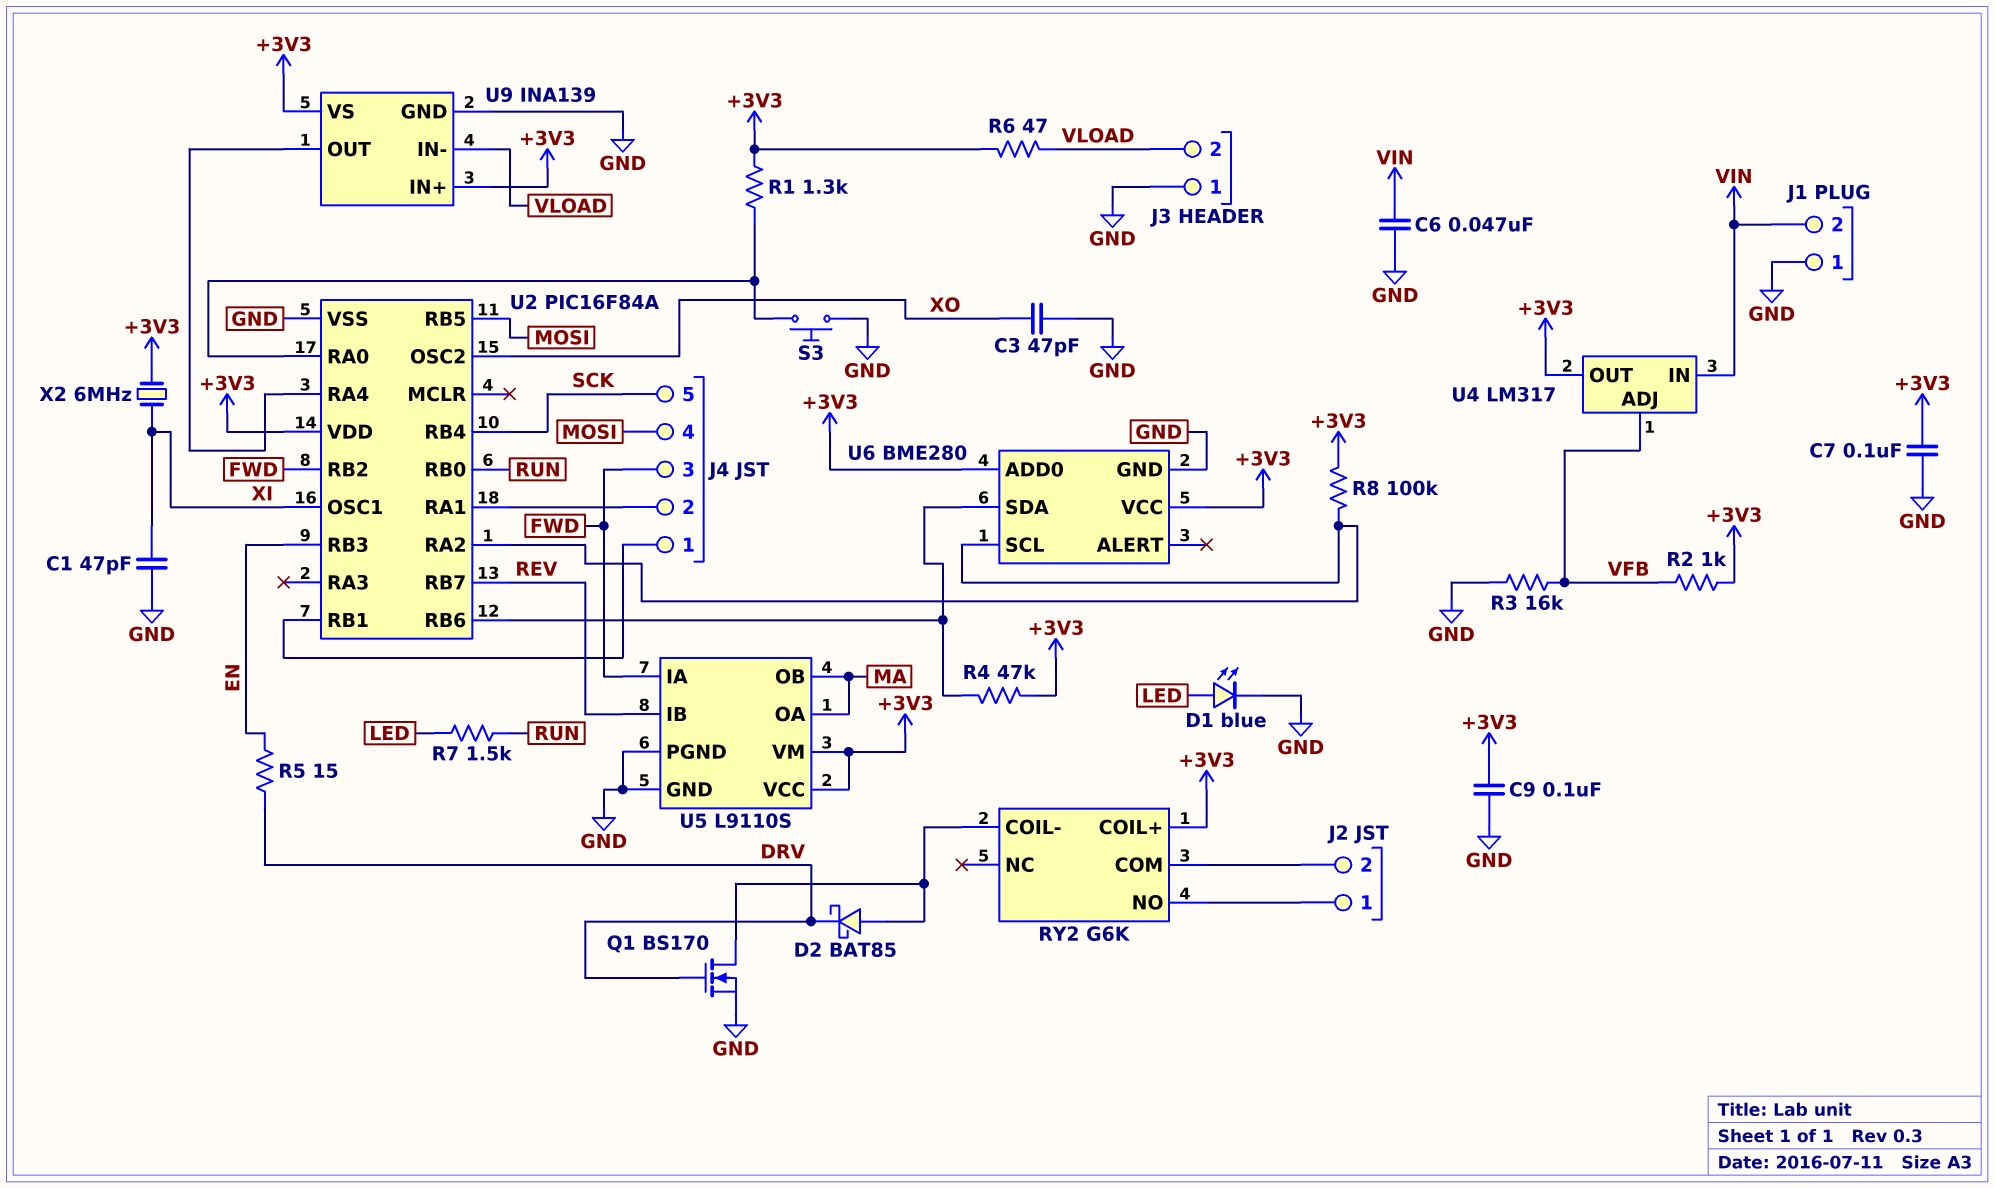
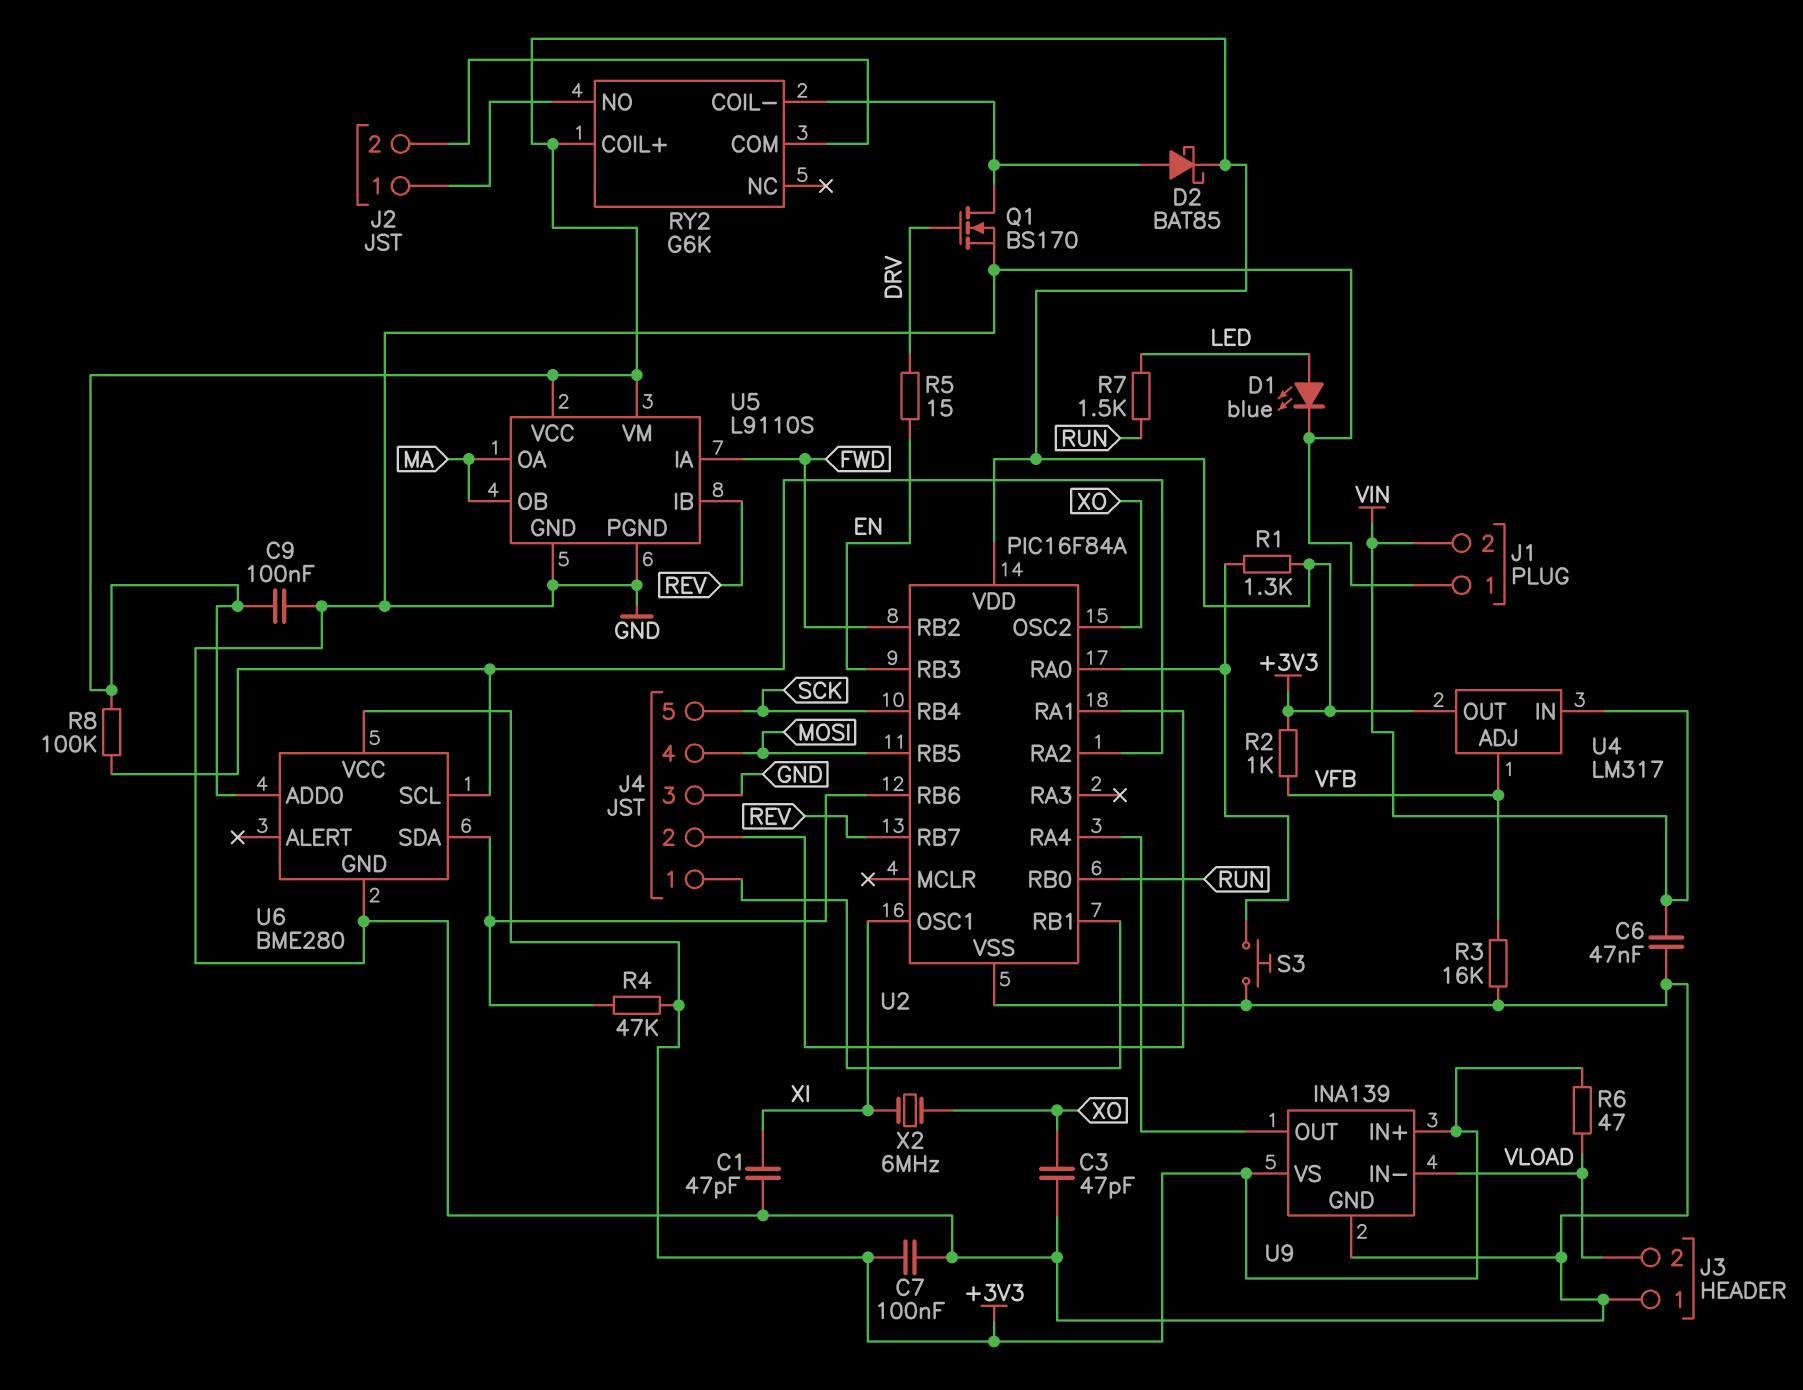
D2: schottky BAT85 (A RY2/COIL-, K DRV) -> schottky BAT85 (A RY2/COIL-, K +3V3)
J4 pin 3: FWD -> GND
X2: 6MHz (+3V3, XI) -> 6MHz (XI, XO)

